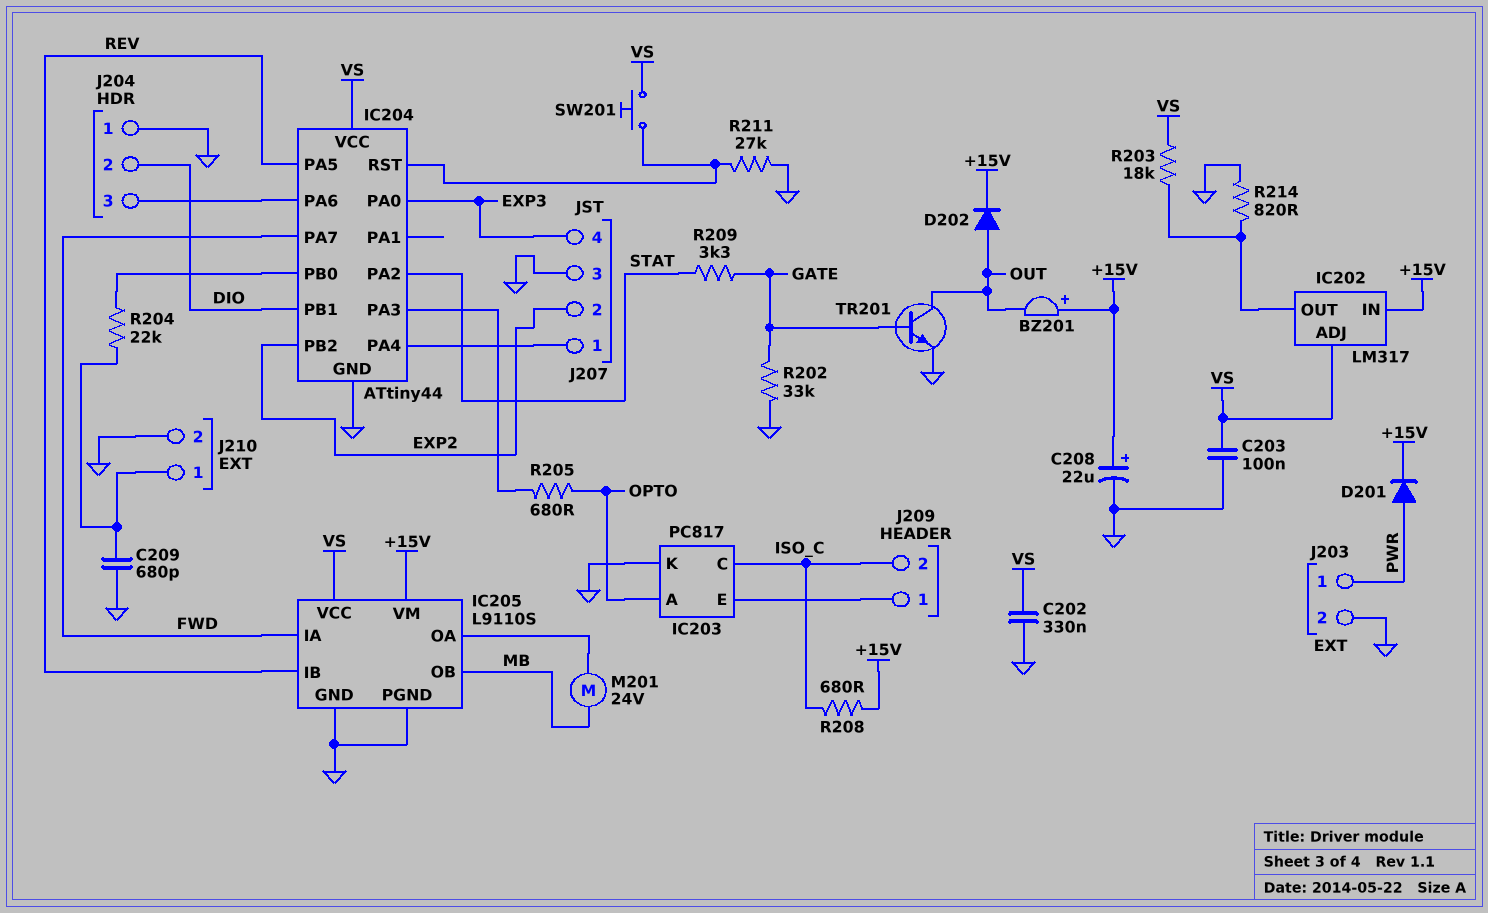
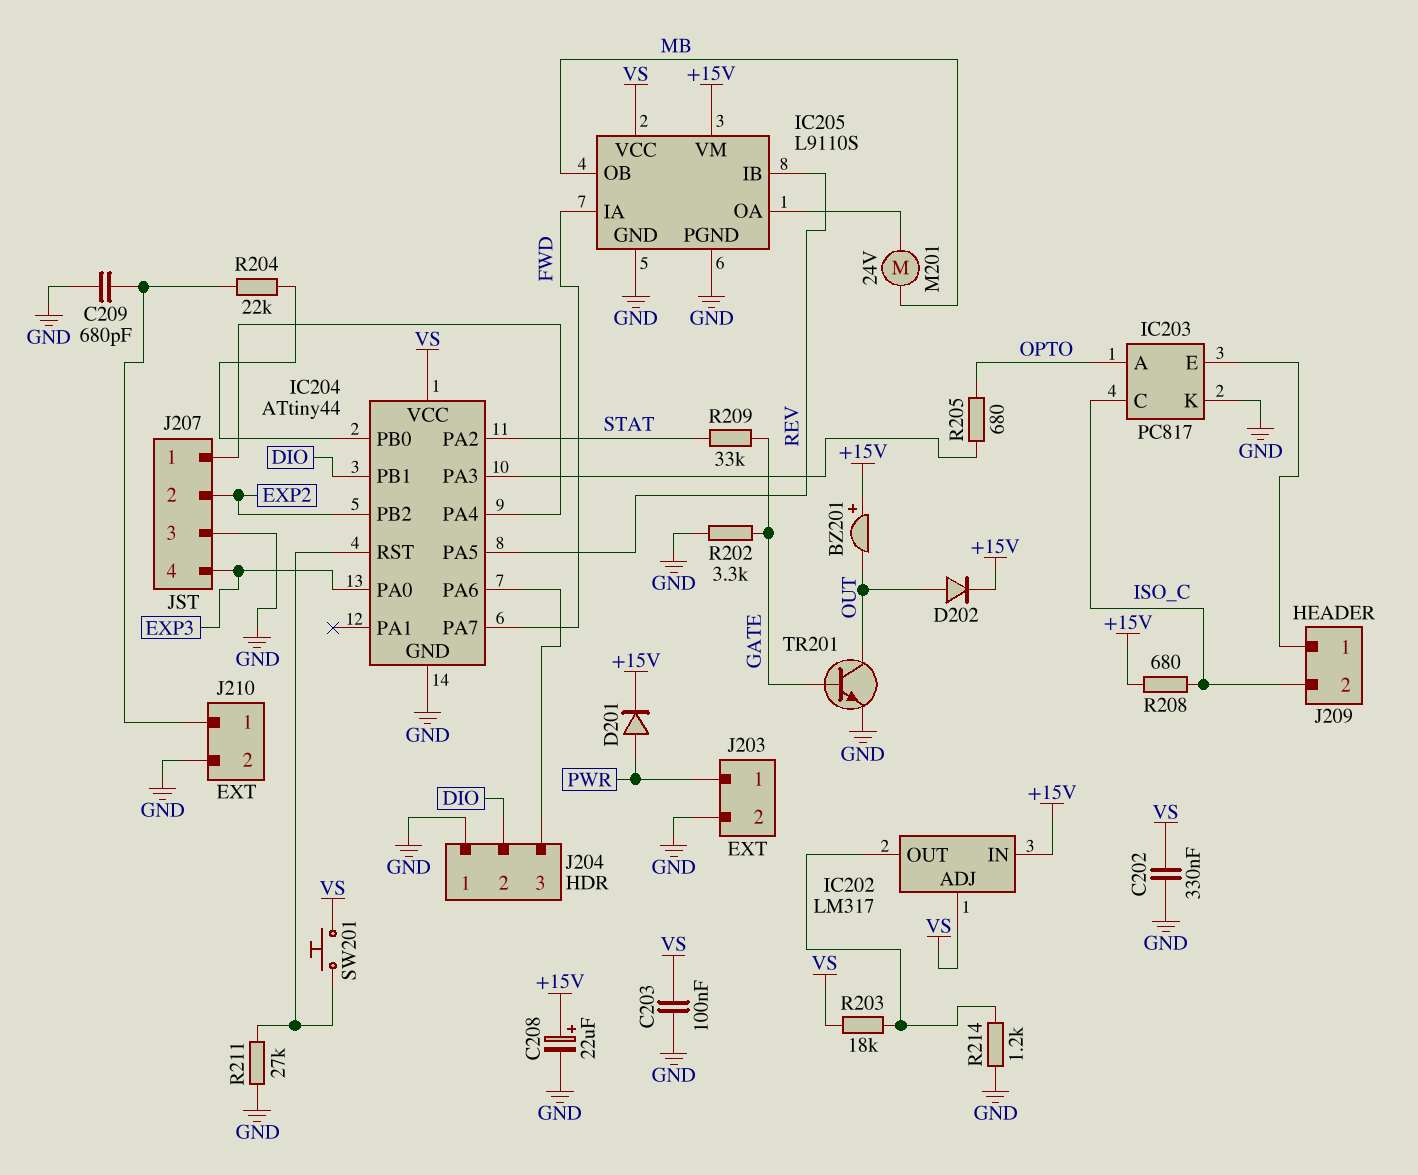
R202: 33k (GATE, GND) -> 3.3k (GATE, GND)
R209: 3.3k (GATE, STAT) -> 33k (GATE, STAT)
R214: 820 (GND, IC202/OUT) -> 1.2k (GND, IC202/OUT)

